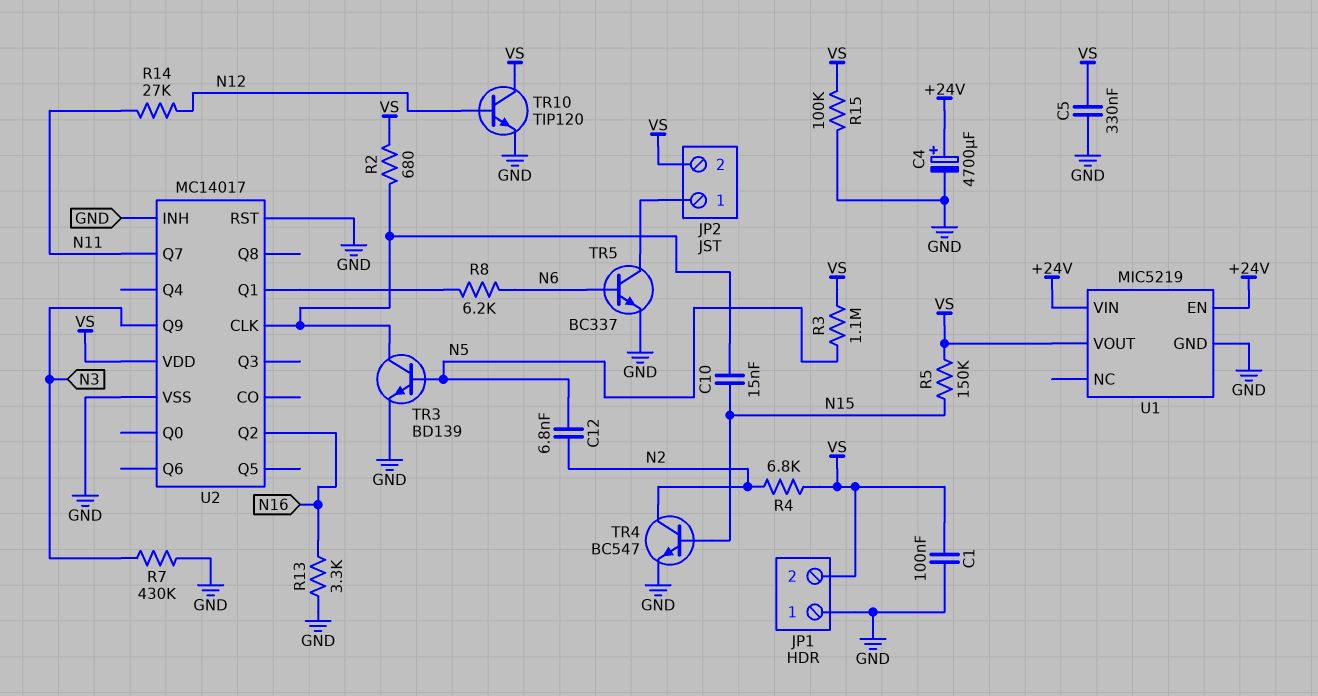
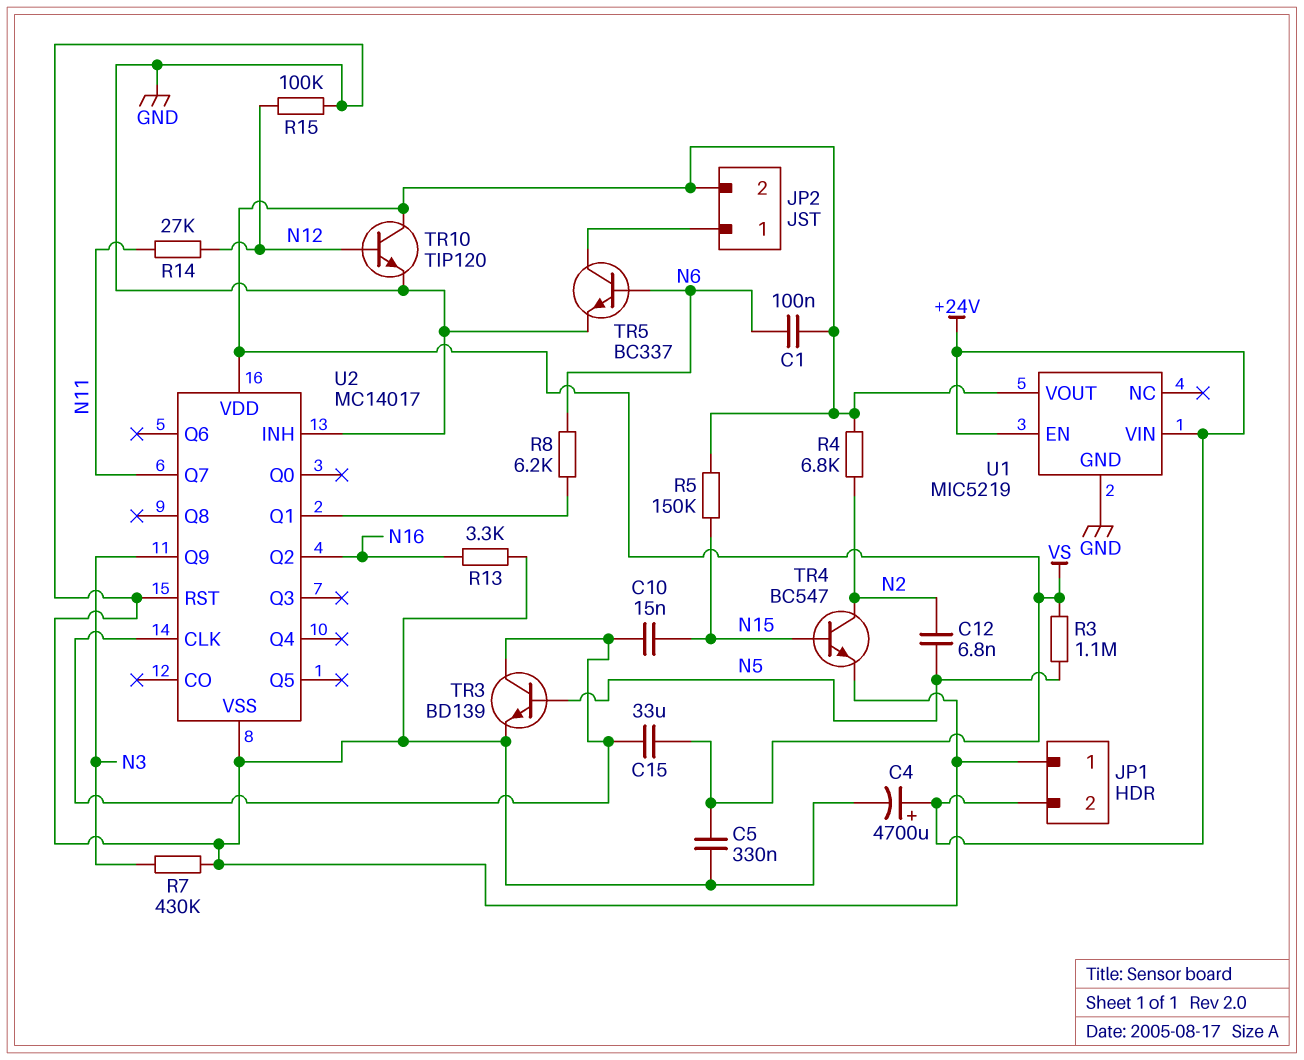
C1: 100nF (GND, VS) -> 100nF (N6, VS)
C15: none -> 33uF (U2/CLK, VS)
JP1 pin 2: VS -> +24V
R2: 680 (U2/CLK, VS) -> none
R15: 100k (GND, VS) -> 100k (GND, N12)

